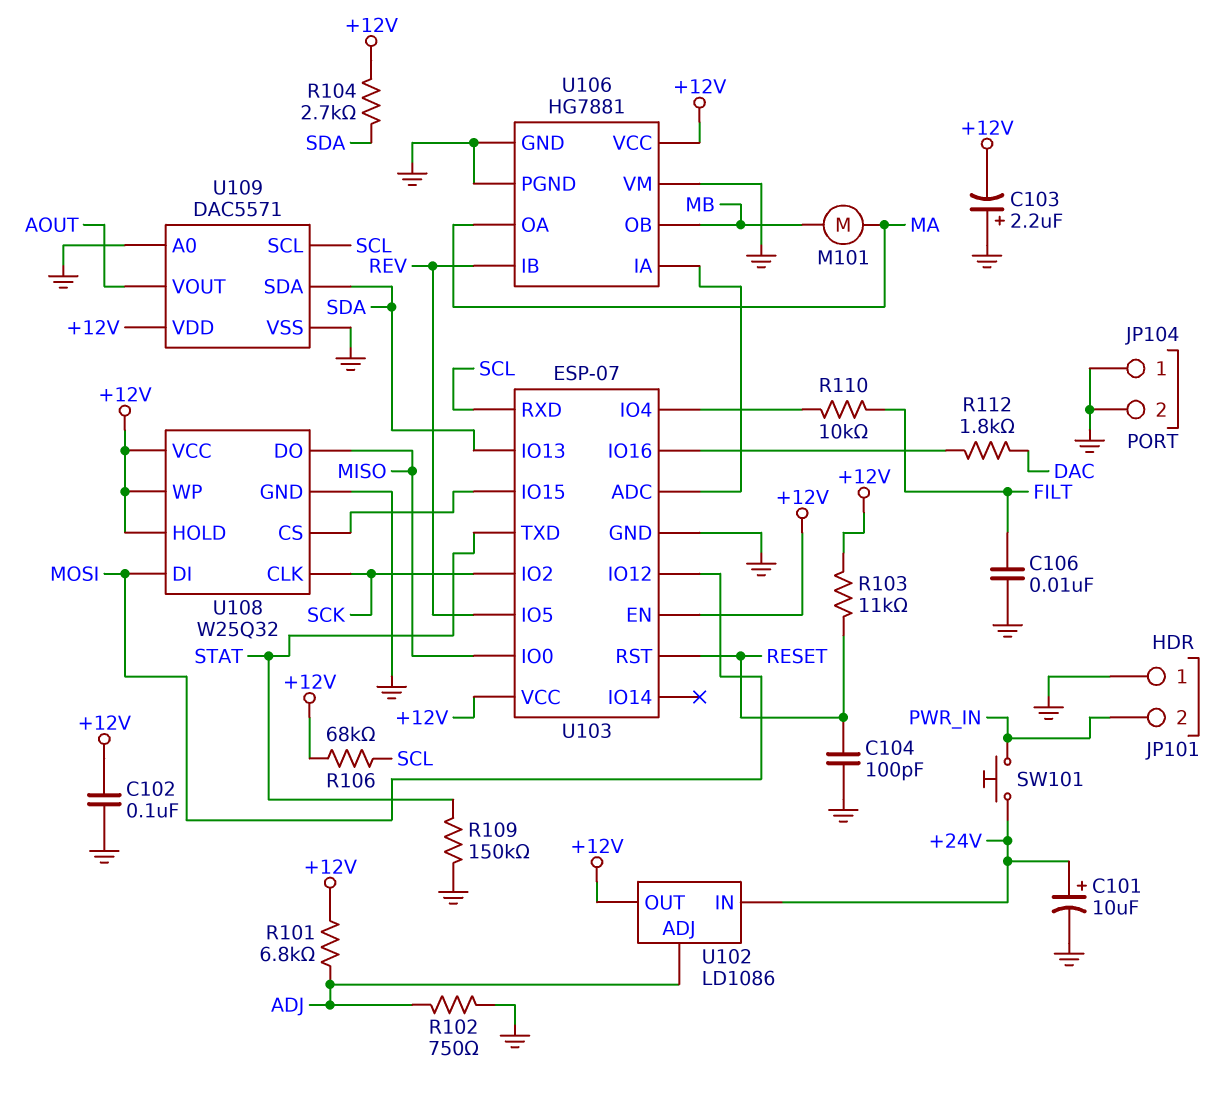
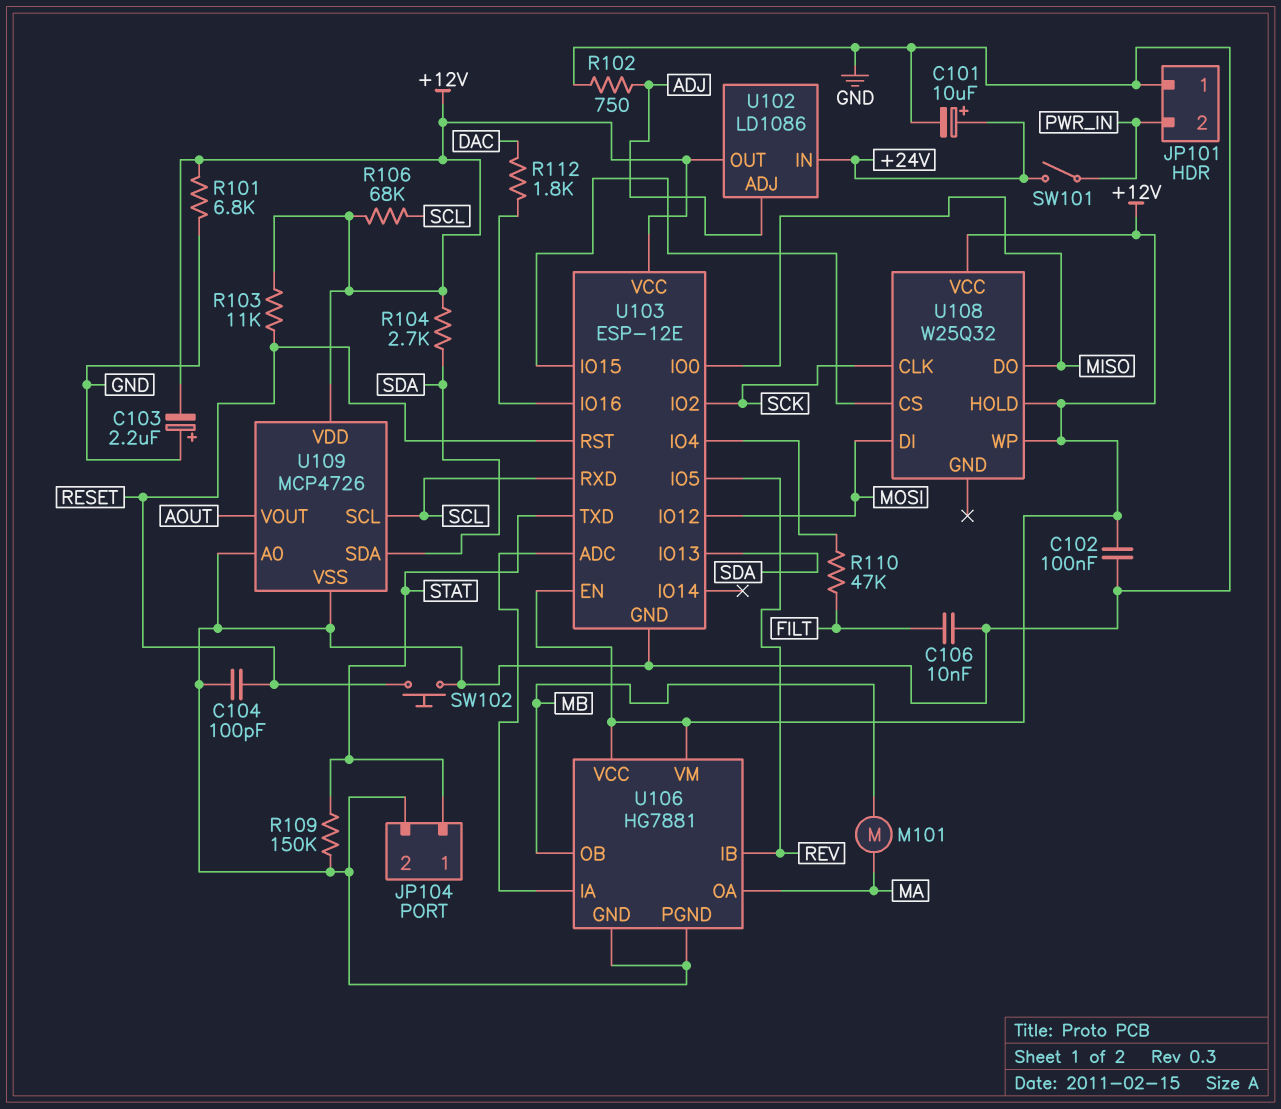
JP104 pin 1: GND -> STAT
R101: 6.8k (+12V, ADJ) -> 6.8k (+12V, GND)
R110: 10k (FILT, U103/IO4) -> 47k (FILT, U103/IO4)
SW101: button (+24V, PWR_IN) -> switch (+24V, PWR_IN)
SW102: none -> button (GND, RESET)
U103: ESP-07 -> ESP-12E
U106 pin VM: GND -> +12V
U108 pin GND: GND -> none
U109: DAC5571 -> MCP4726

